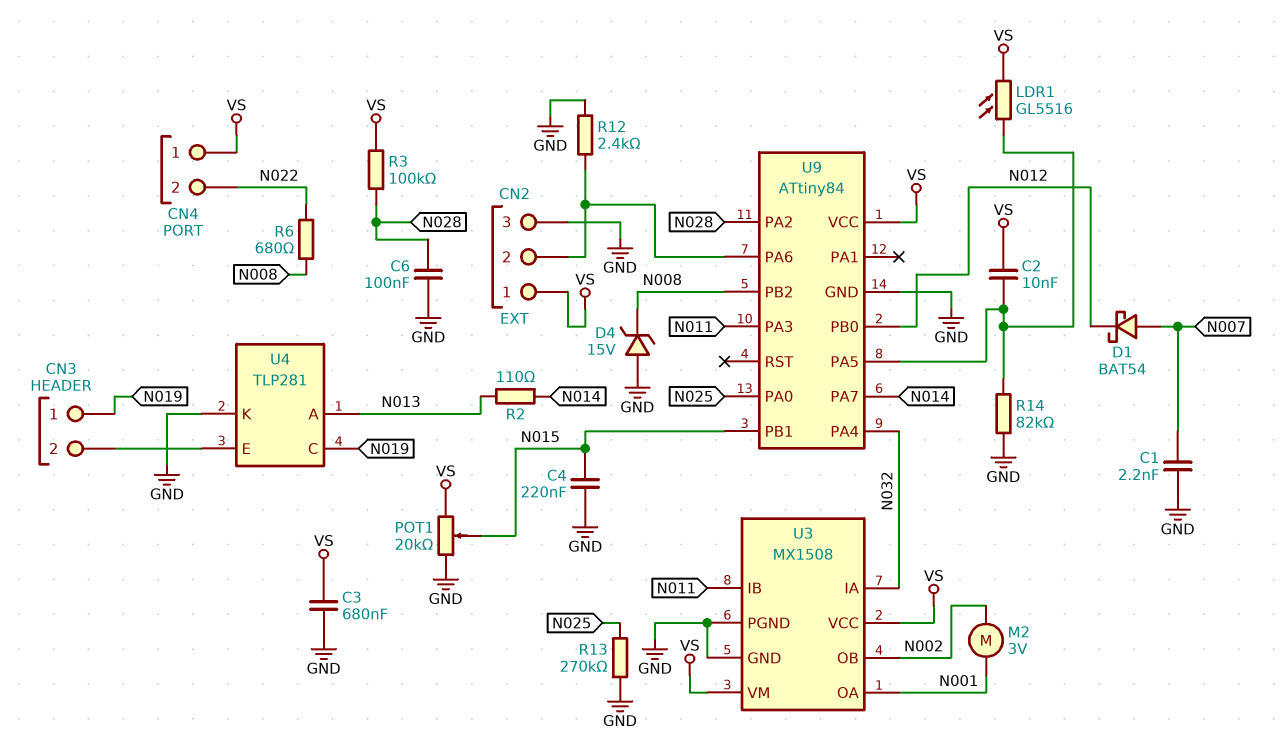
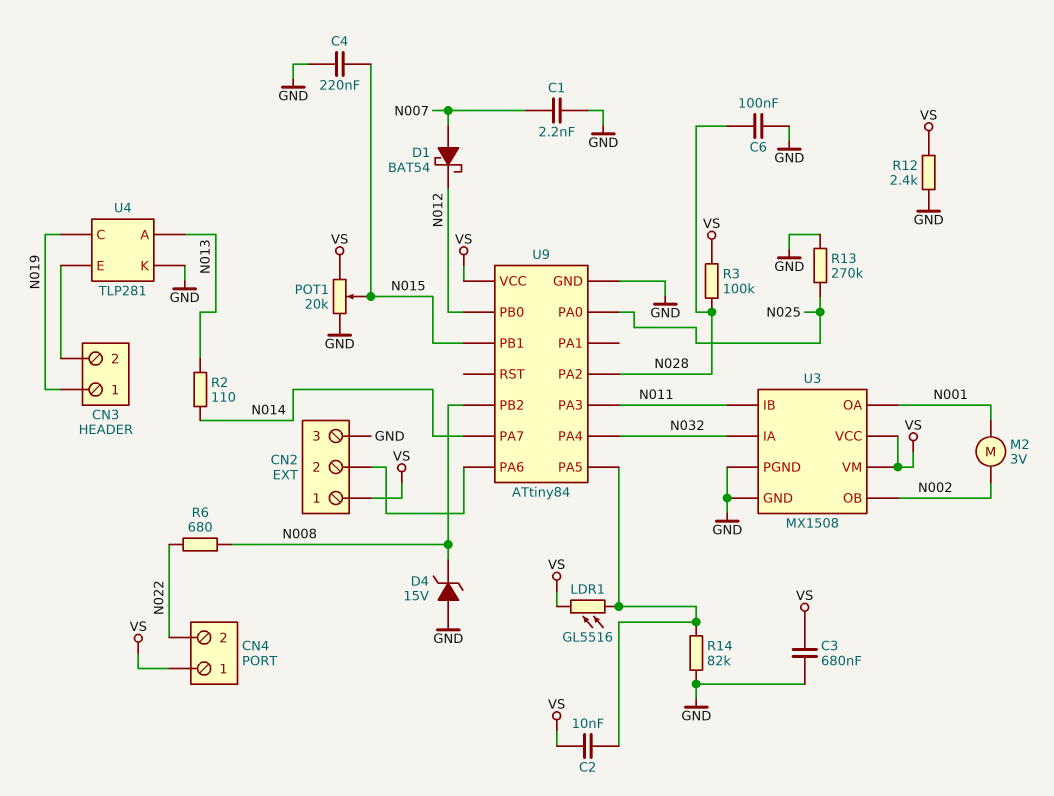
R12: 2.4k (CN2/2, GND) -> 2.4k (GND, VS)

